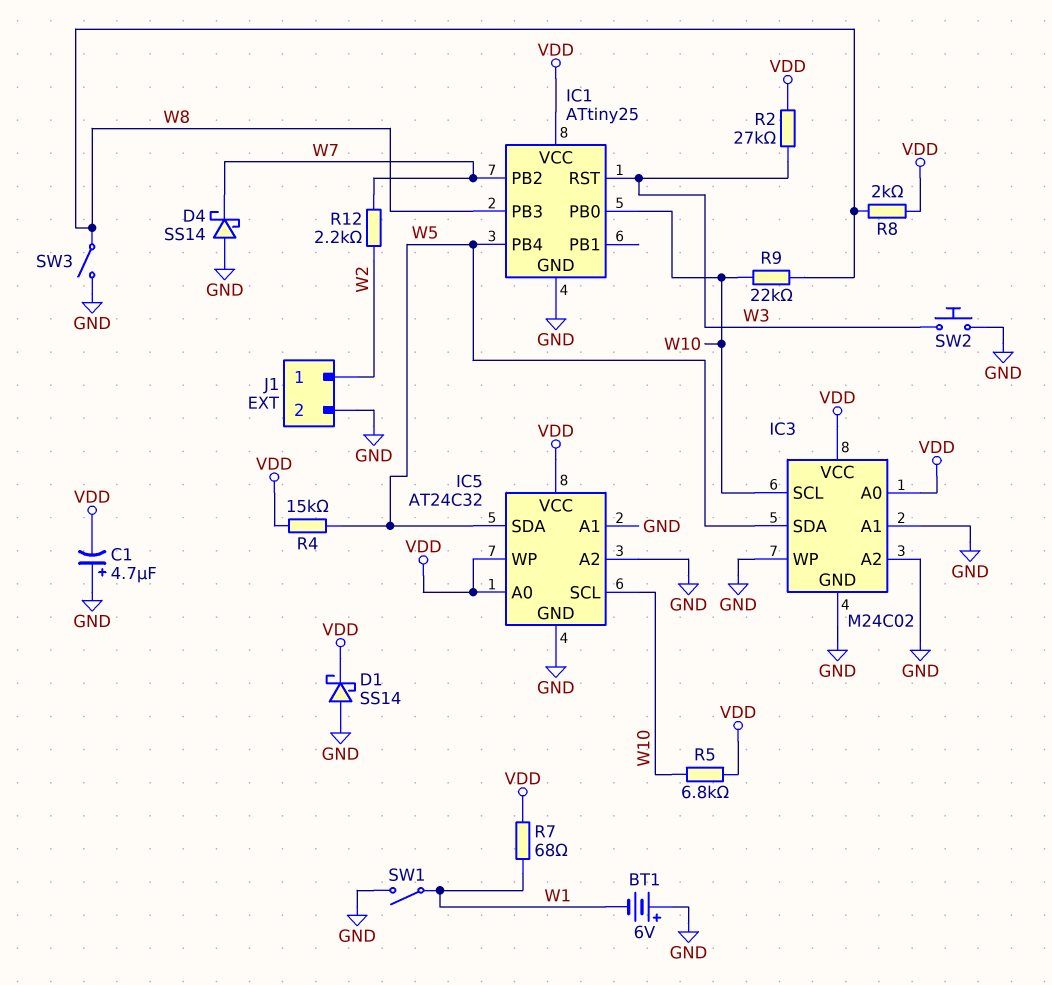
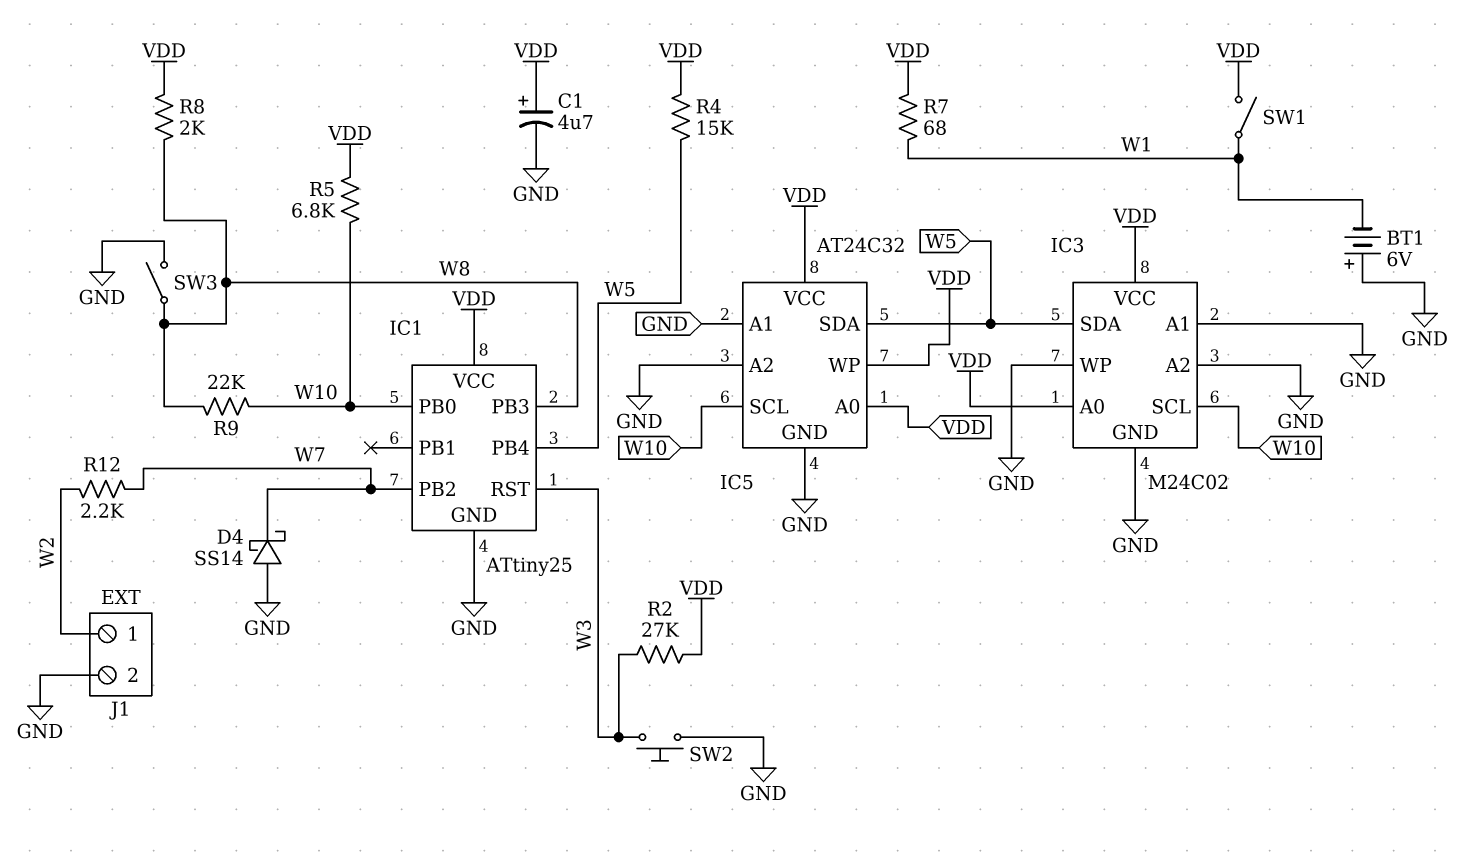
C1: 4.7uF (plus GND, minus VDD) -> 4.7uF (plus VDD, minus GND)
D1: schottky SS14 (A GND, K VDD) -> none
SW1: switch (GND, W1) -> switch (VDD, W1)

